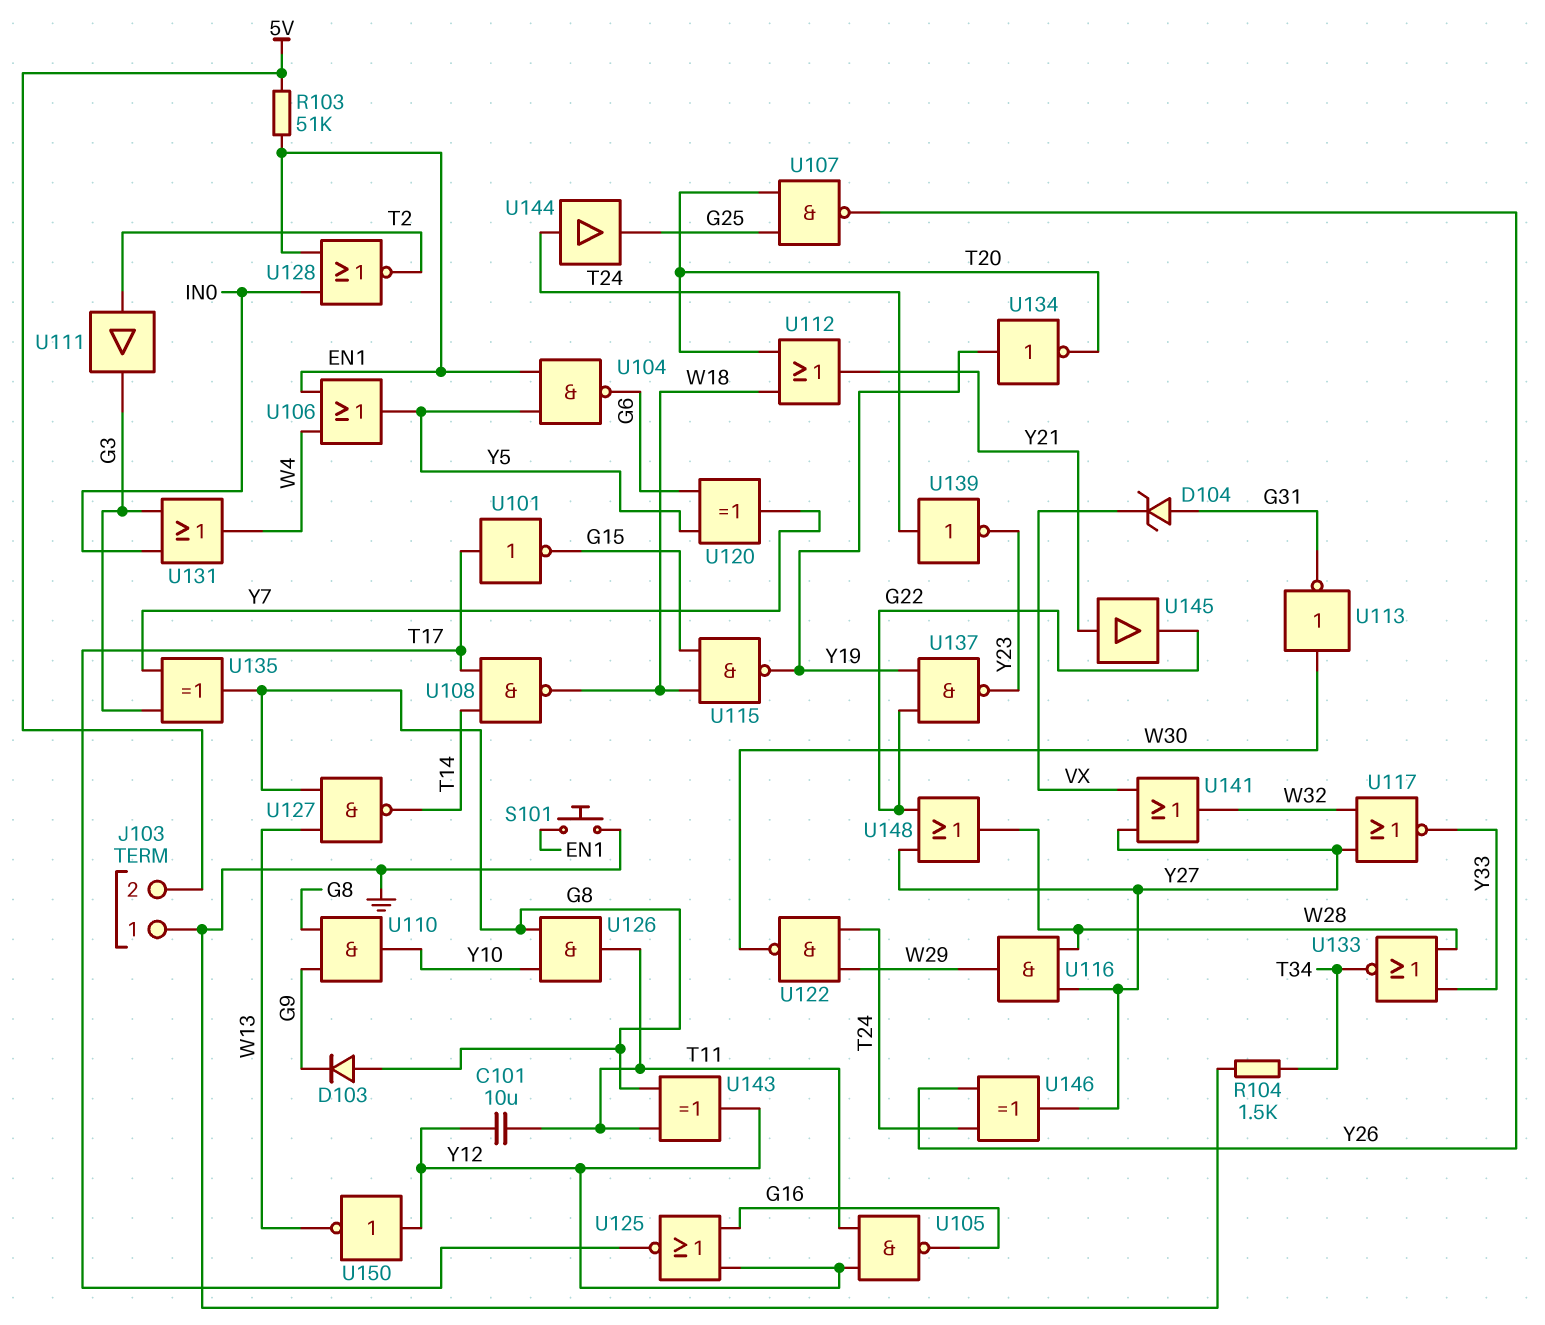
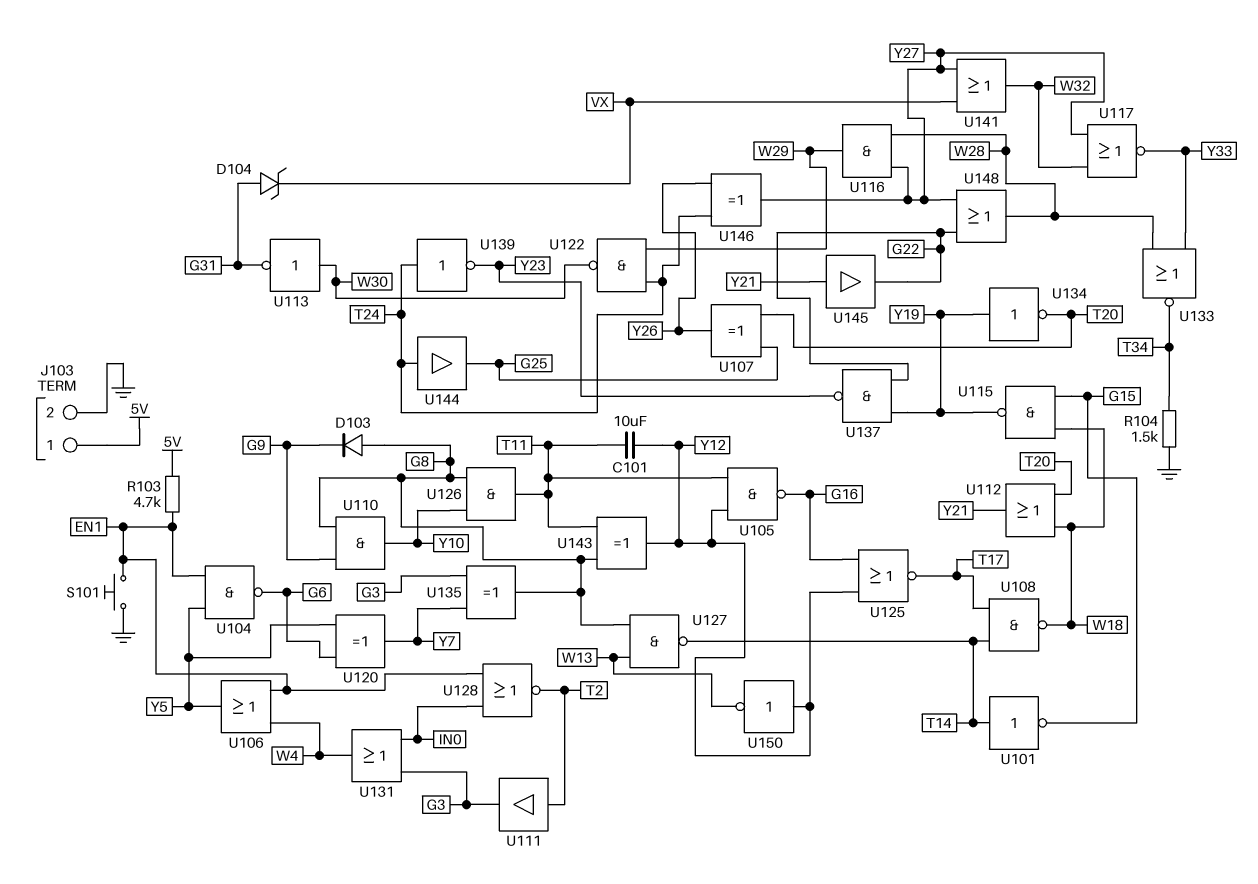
J103 pin 1: GND -> 5V
J103 pin 2: 5V -> GND
R103: 51k (5V, EN1) -> 4.7k (5V, EN1)
U101: NOT (in T17, out G15) -> NOT (in T14, out G15)
U107: NAND (in G25, in T20, out Y26) -> XOR (in G25, in T20, out Y26)

